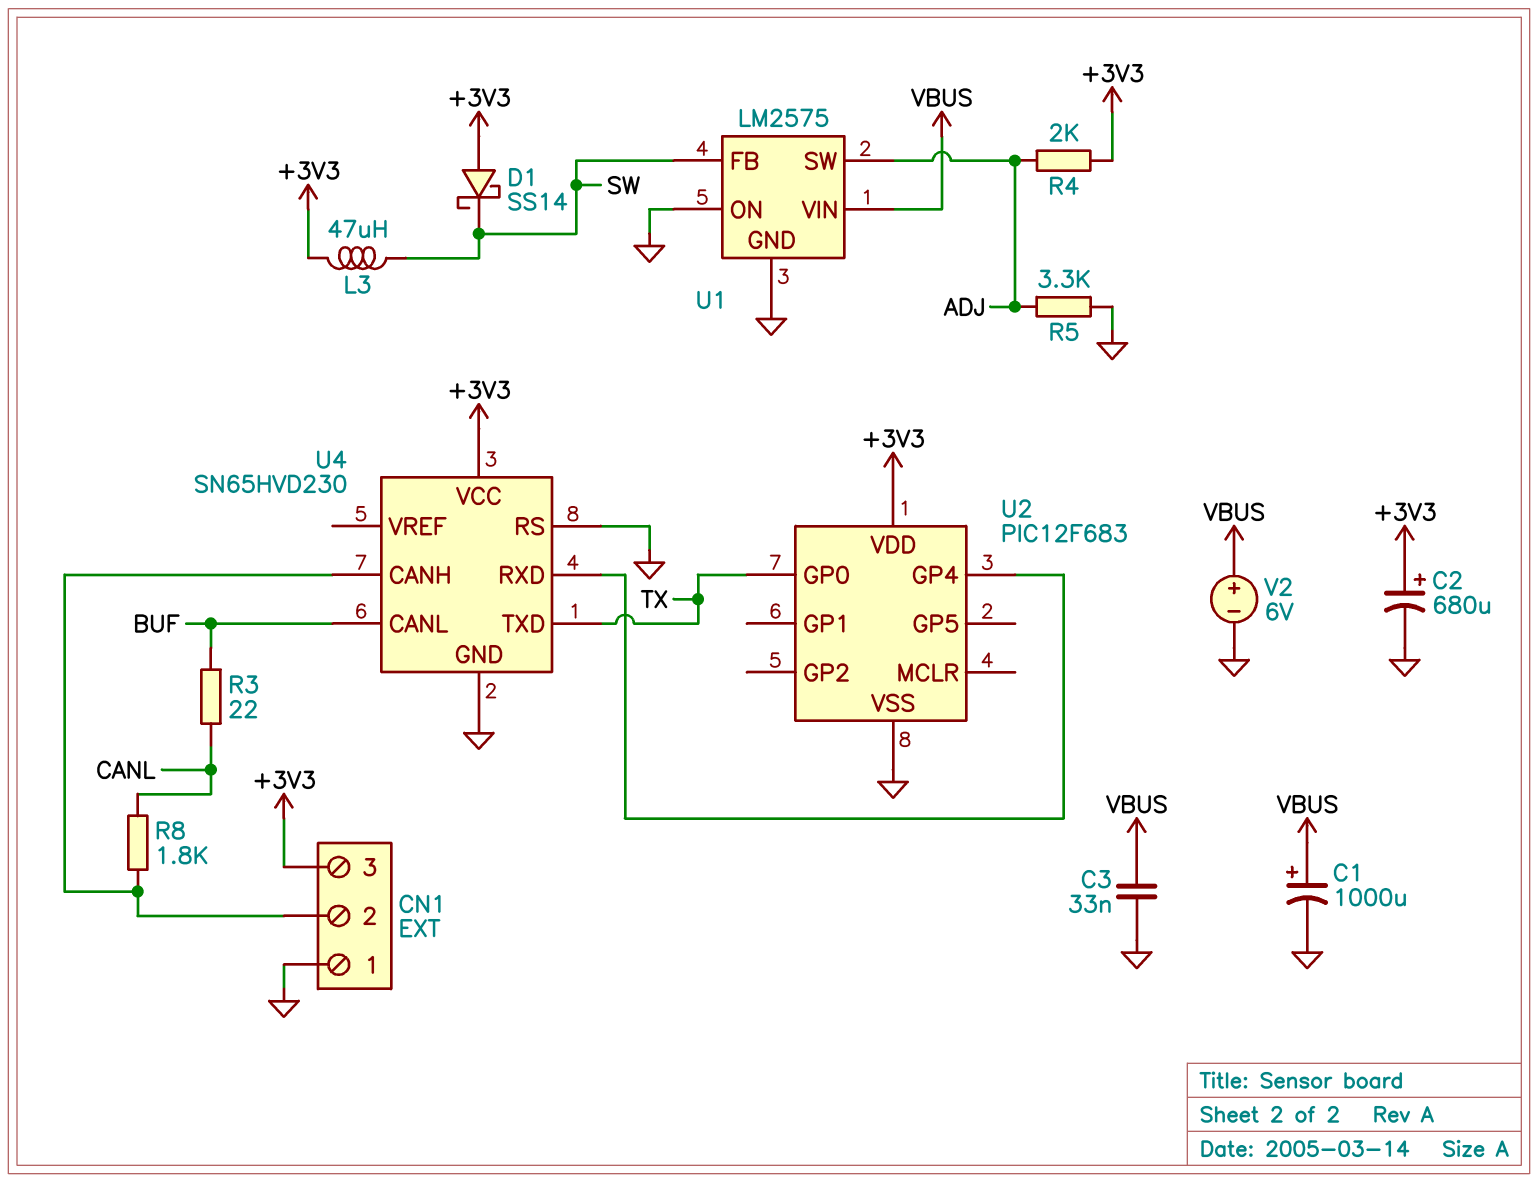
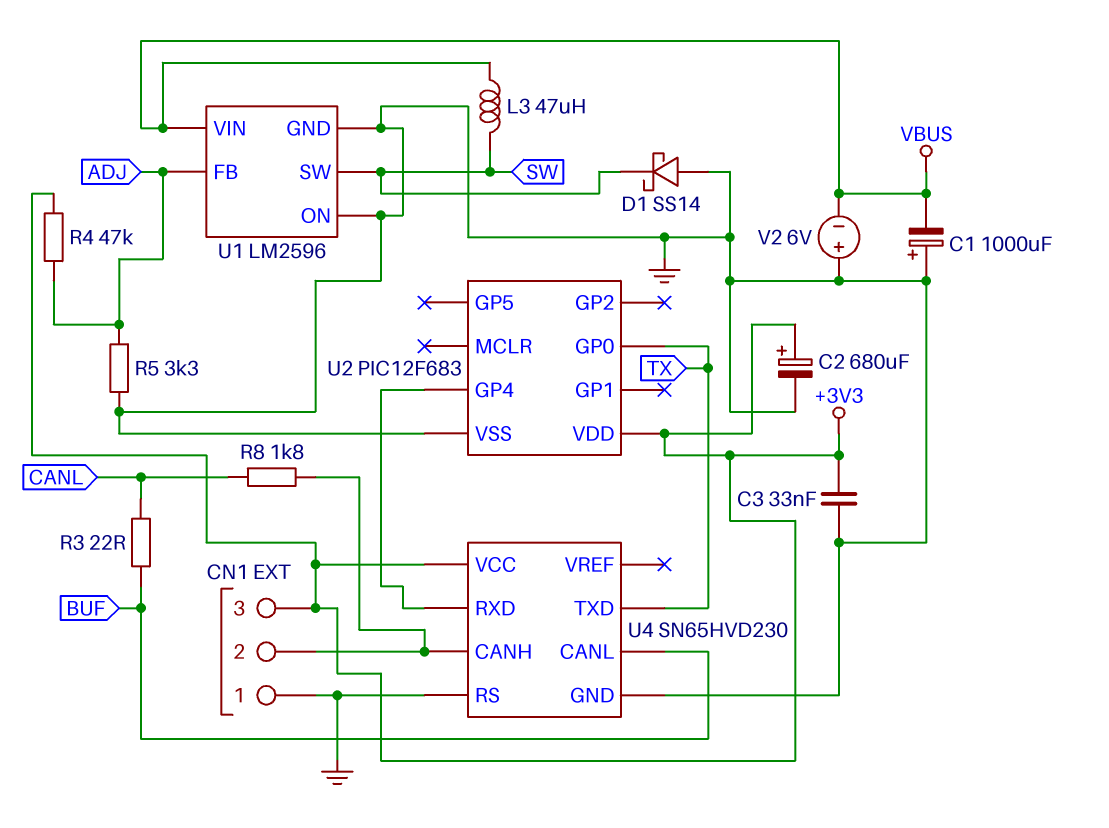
C1: 1000uF (plus VBUS, minus GND) -> 1000uF (plus GND, minus VBUS)
C3: 33nF (GND, VBUS) -> 33nF (+3V3, GND)
D1: schottky SS14 (A +3V3, K SW) -> schottky SS14 (A GND, K SW)
L3: 47uH (+3V3, SW) -> 47uH (SW, VBUS)
R4: 2k (+3V3, ADJ) -> 47k (+3V3, ADJ)
U1: LM2575 -> LM2596
U1 pin FB: SW -> ADJ
U1 pin SW: ADJ -> SW
V2: 6V (plus VBUS, minus GND) -> 6V (plus GND, minus VBUS)

